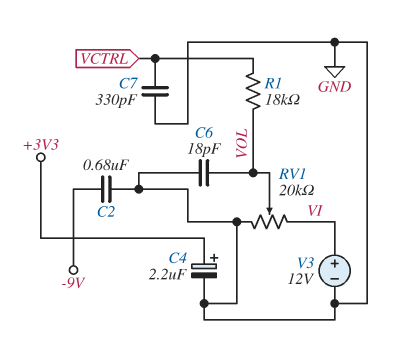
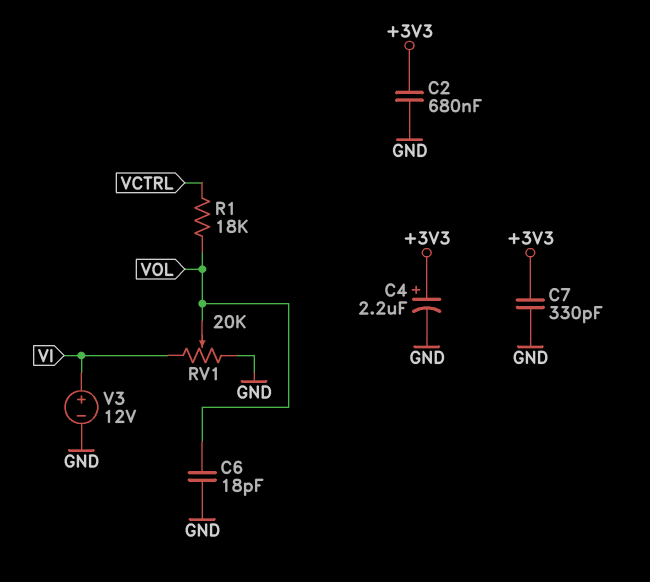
C2: 680nF (-9V, GND) -> 680nF (+3V3, GND)
C7: 330pF (GND, VCTRL) -> 330pF (+3V3, GND)

